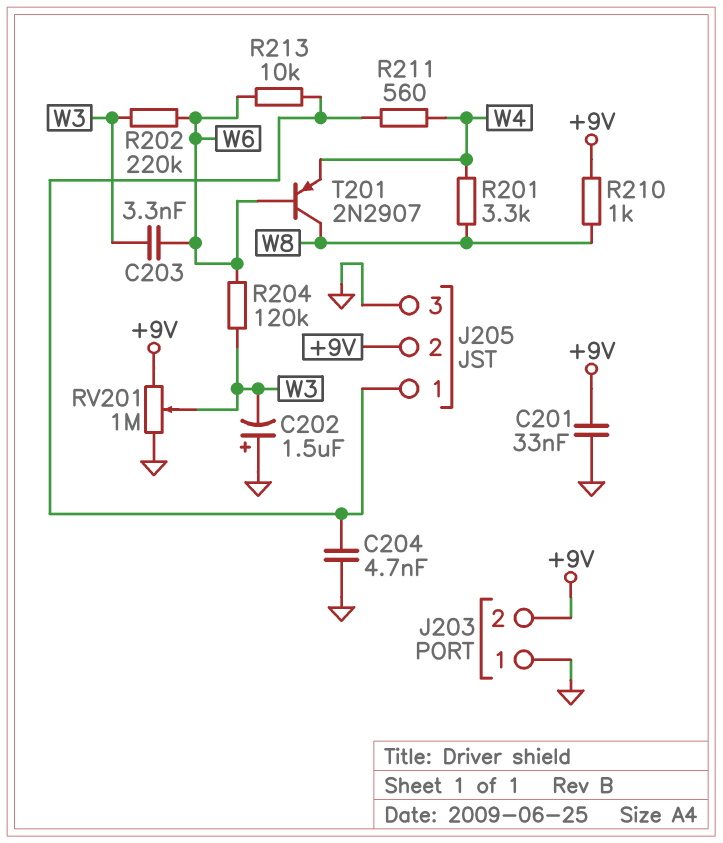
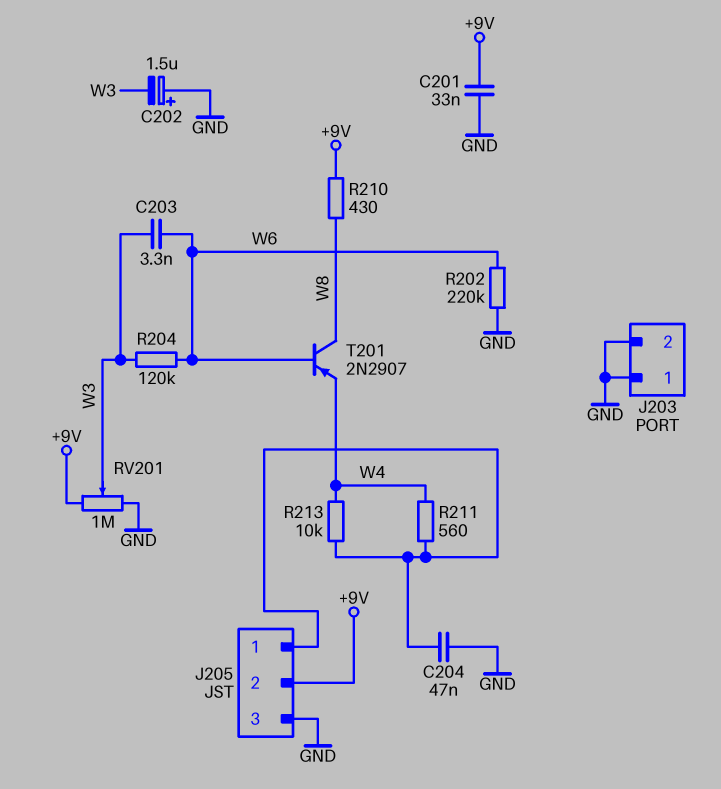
C204: 4.7nF (GND, J205/1) -> 47nF (GND, J205/1)
J203 pin 2: +9V -> GND
R201: 3.3k (W4, W8) -> none
R202: 220k (W3, W6) -> 220k (GND, W6)
R210: 1k (+9V, W8) -> 430 (+9V, W8)
R213: 10k (J205/1, W6) -> 10k (J205/1, W4)

